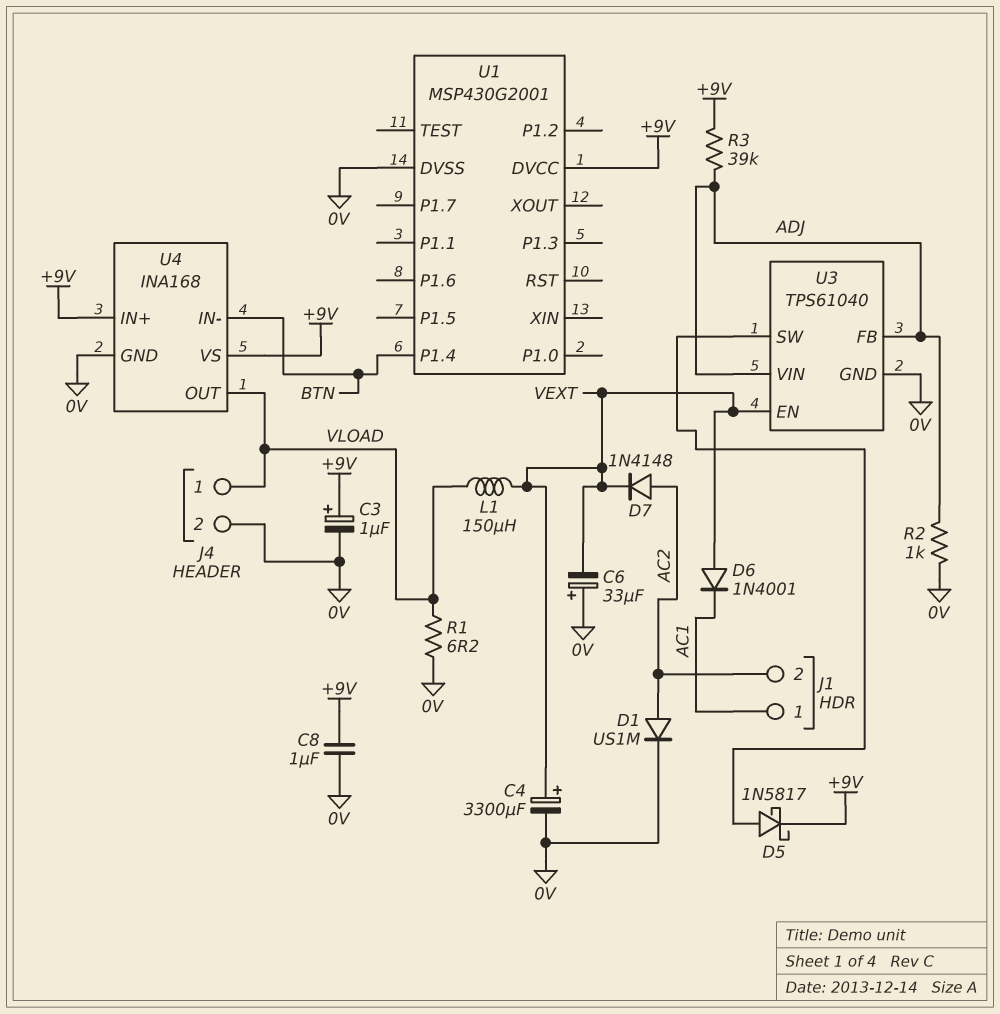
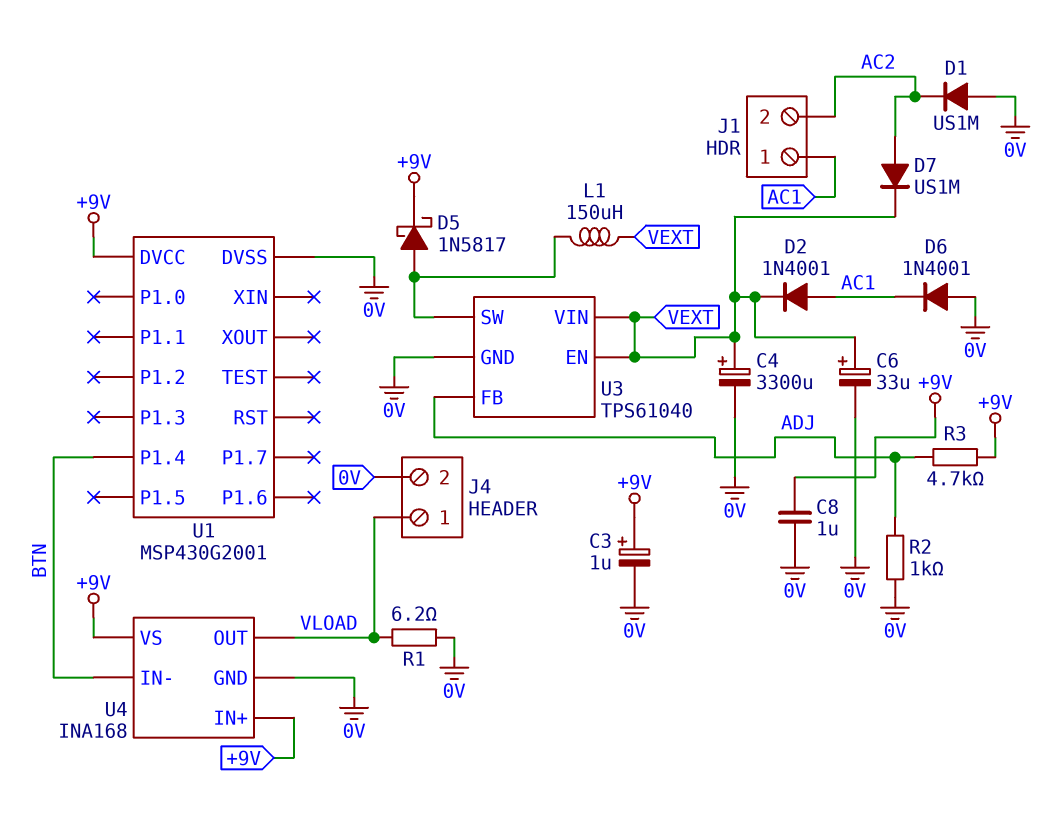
C6: 33uF (plus 0V, minus VEXT) -> 33uF (plus VEXT, minus 0V)
D1: diode US1M (A AC2, K 0V) -> diode US1M (A 0V, K AC2)
D2: none -> diode 1N4001 (A AC1, K VEXT)
D6: diode 1N4001 (A VEXT, K AC1) -> diode 1N4001 (A 0V, K AC1)
D7: diode 1N4148 (A AC2, K VEXT) -> diode US1M (A AC2, K VEXT)
L1: 150uH (VEXT, VLOAD) -> 150uH (U3/SW, VEXT)
R3: 39k (+9V, ADJ) -> 4.7k (+9V, ADJ)
U3 pin VIN: ADJ -> VEXT

